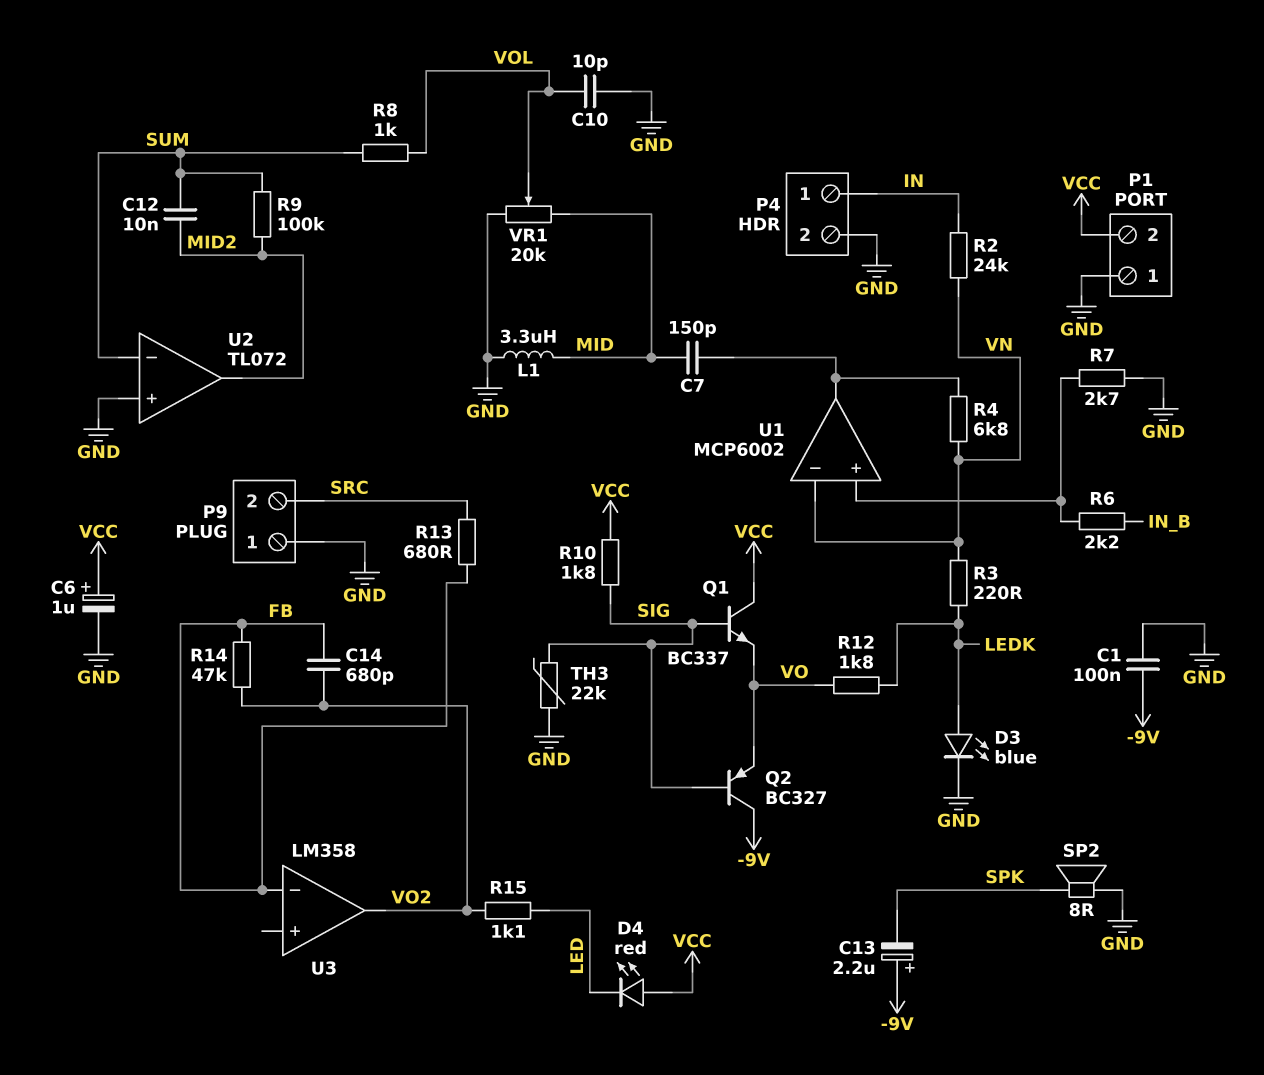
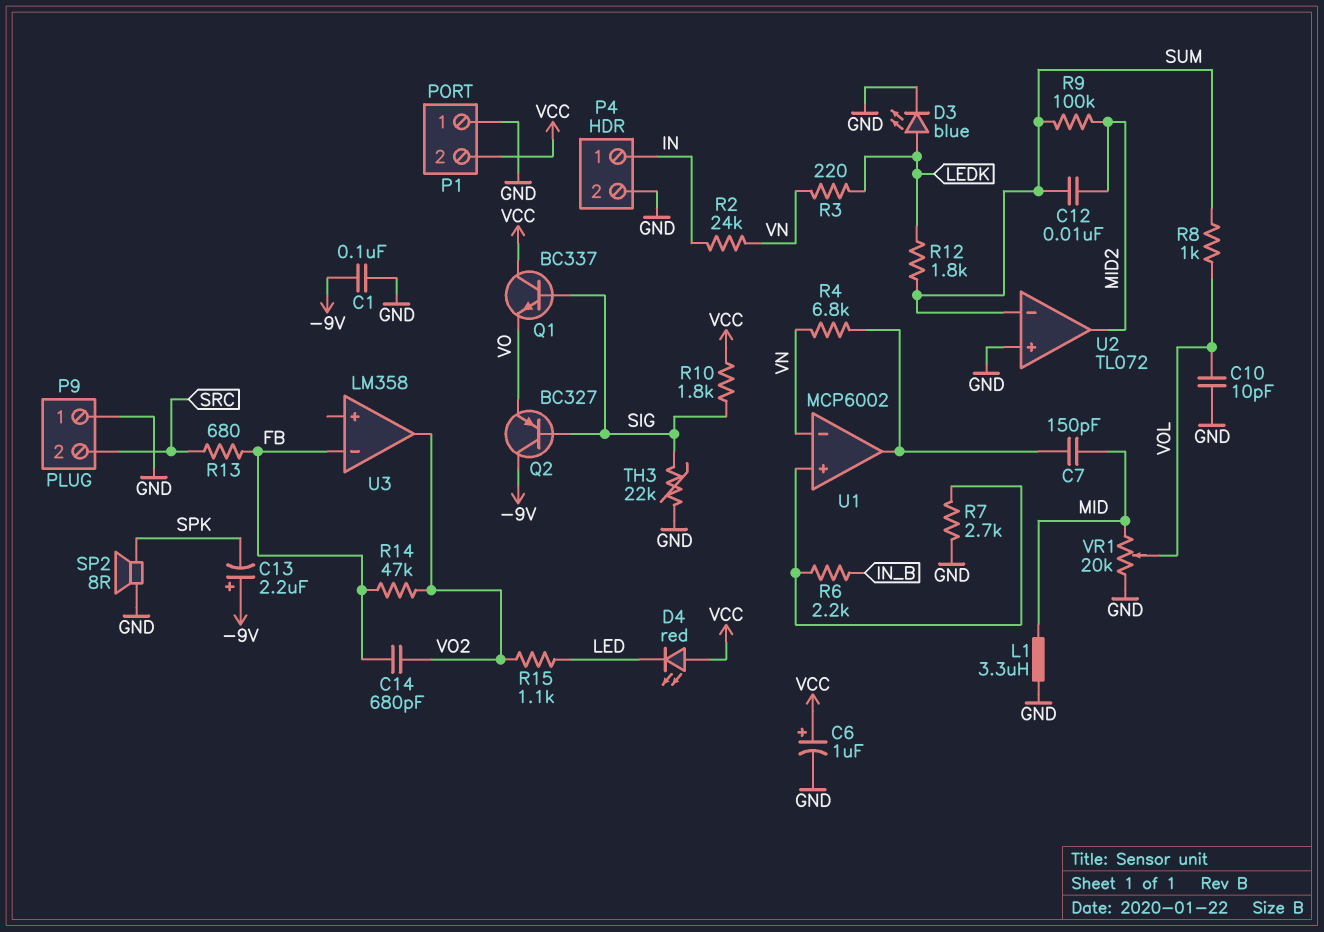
R12: 1.8k (LEDK, VO) -> 1.8k (LEDK, SUM)

